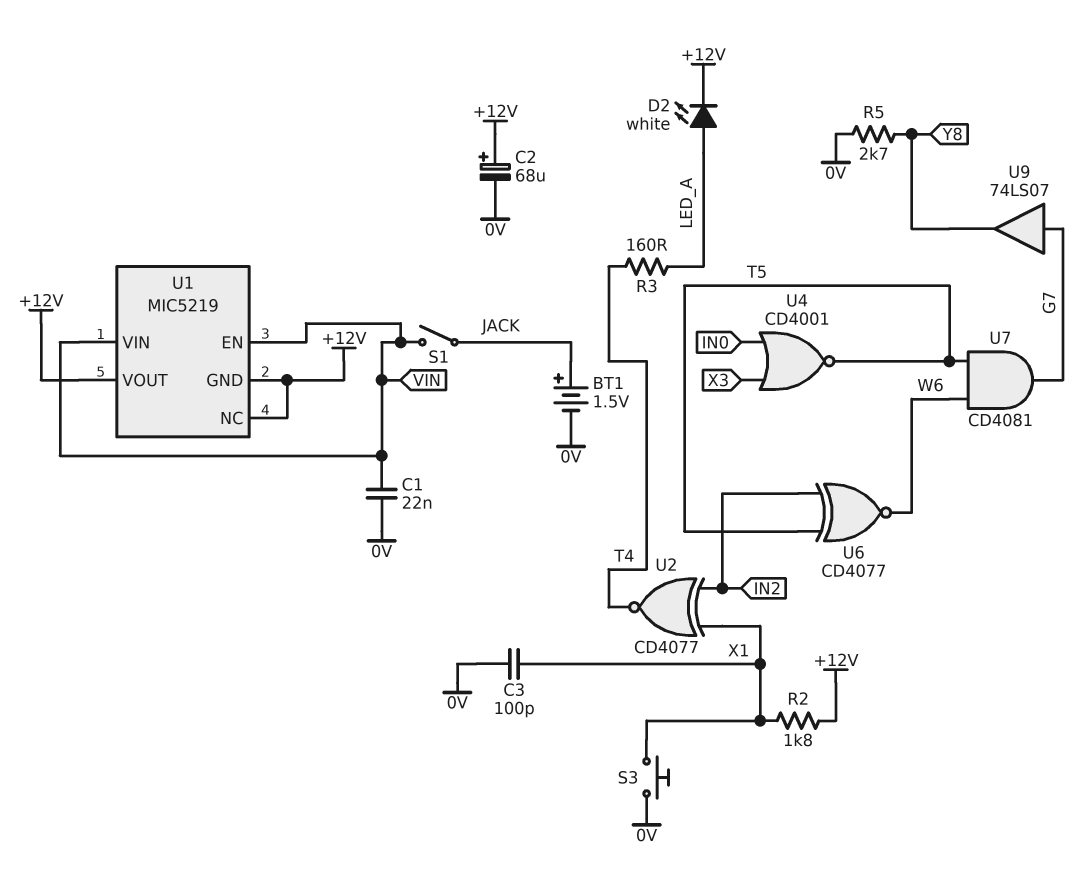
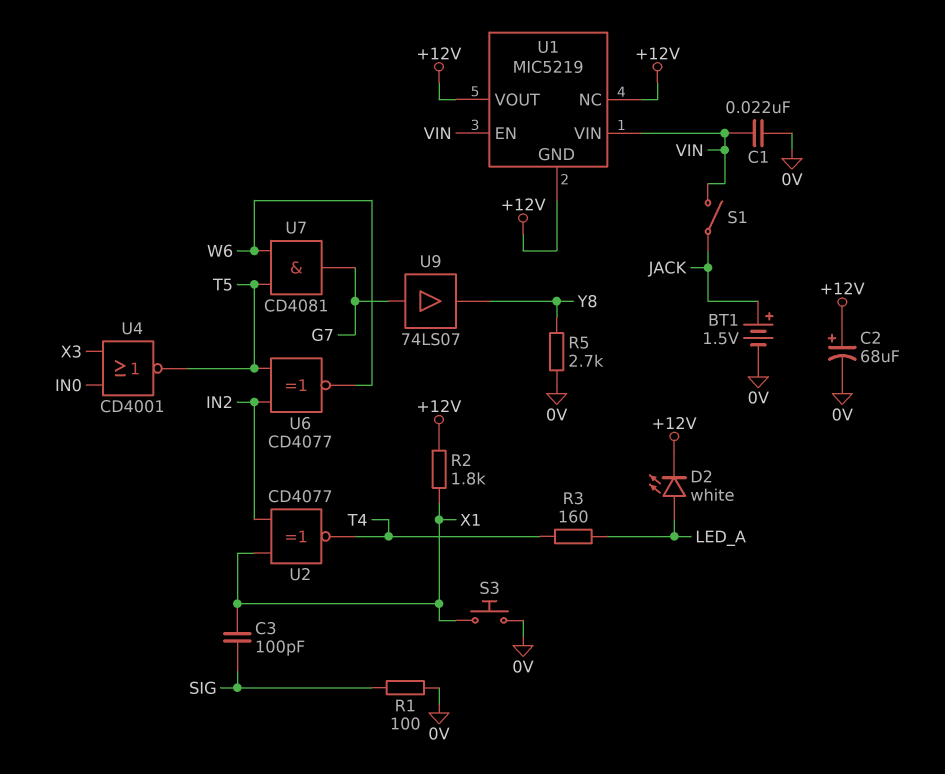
C3: 100pF (0V, X1) -> 100pF (SIG, X1)
R1: none -> 100 (0V, SIG)

